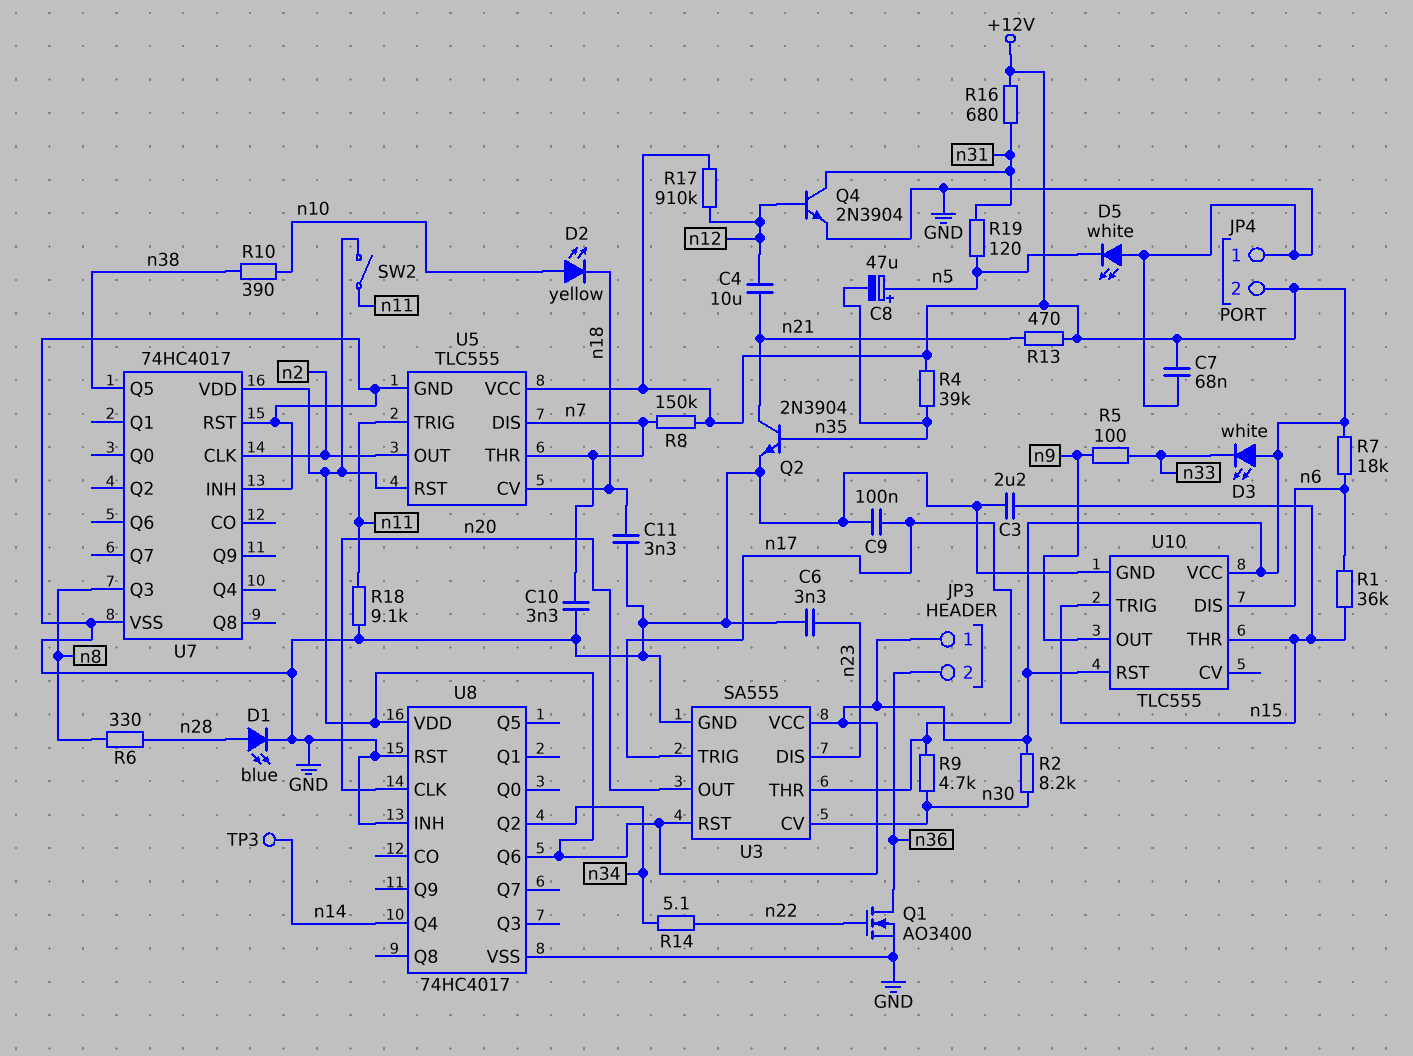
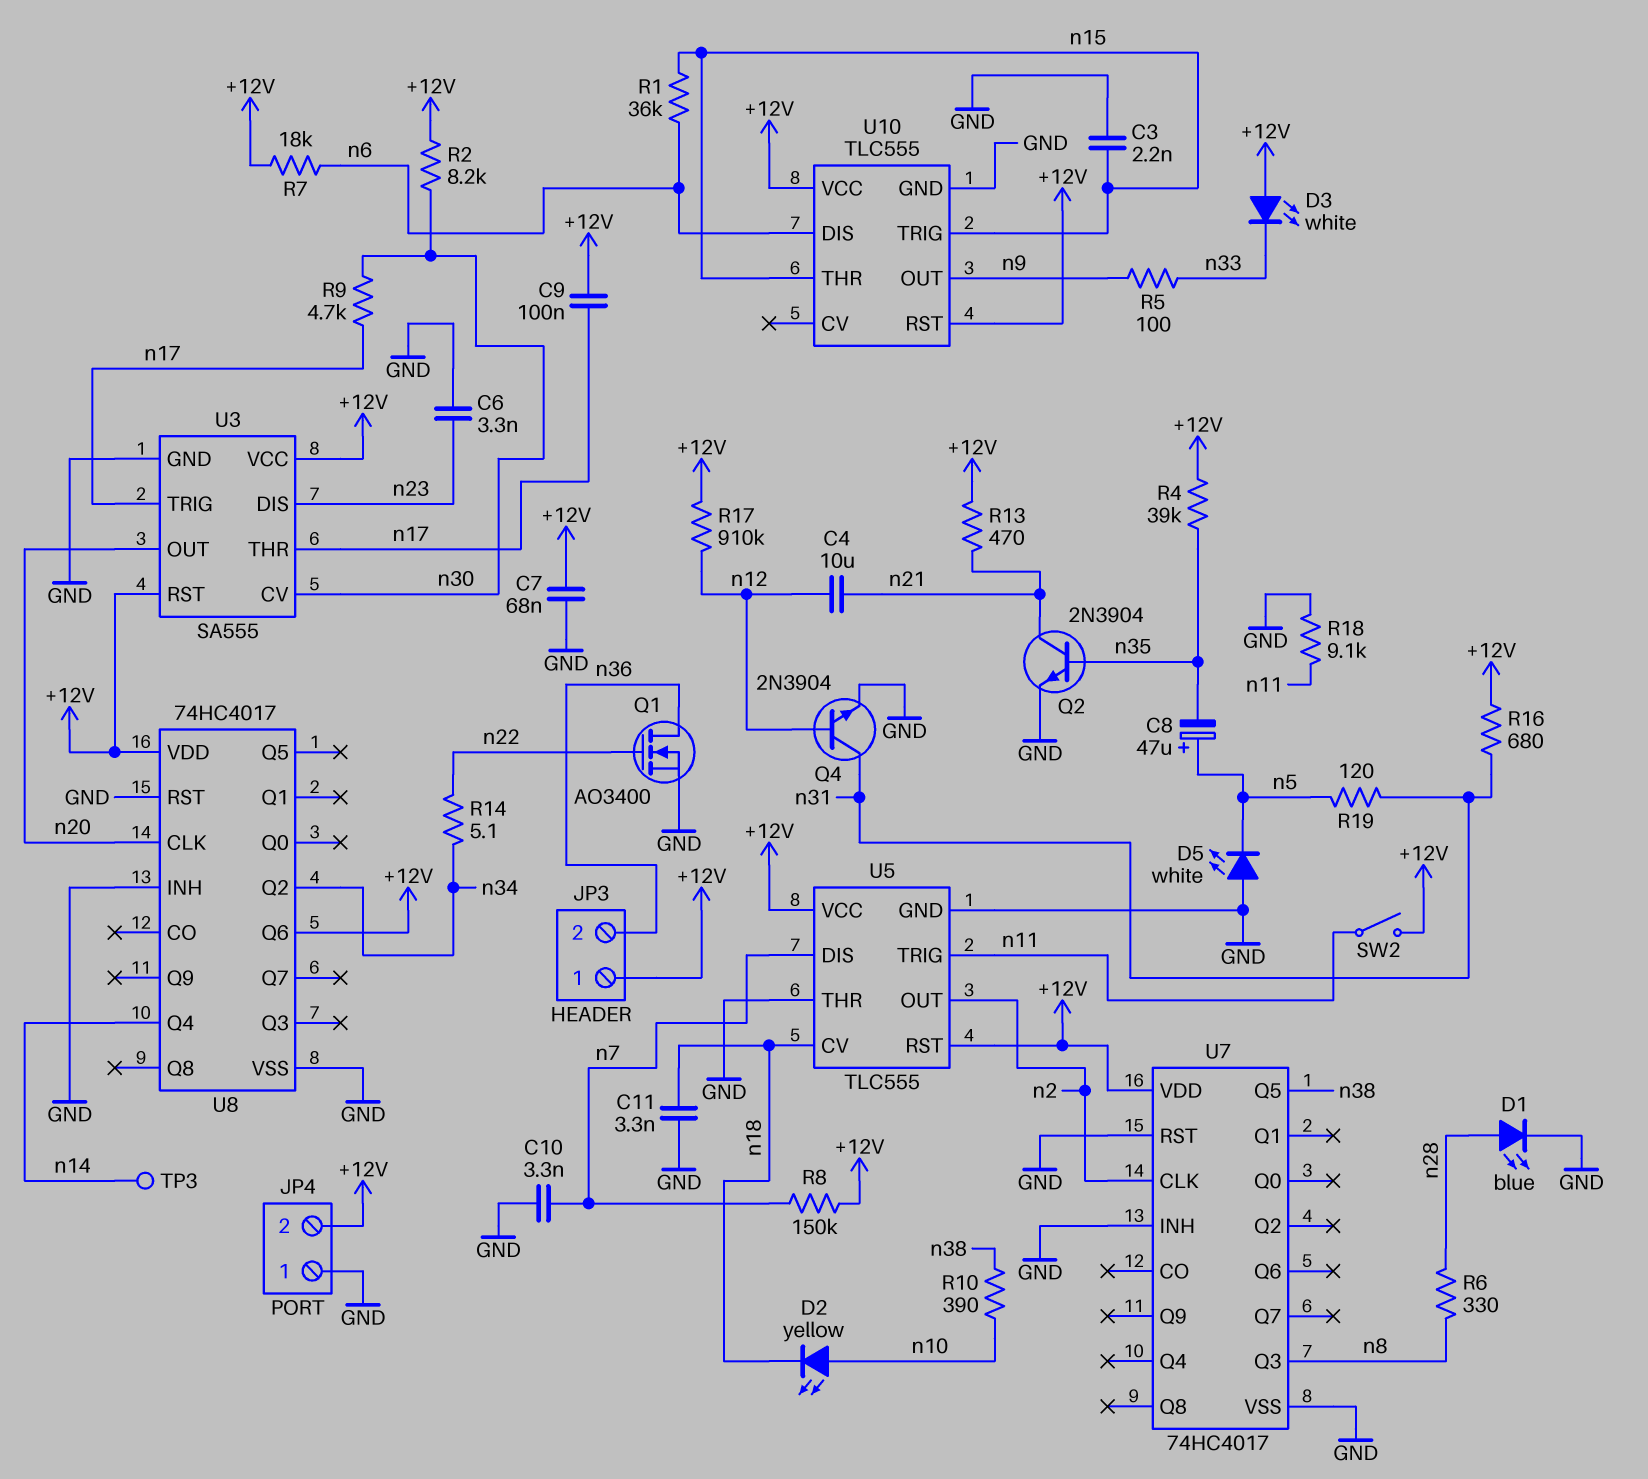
C3: 2.2uF (GND, n15) -> 2.2nF (GND, n15)
C9: 100nF (GND, n17) -> 100nF (+12V, n17)
U5 pin THR: n7 -> GND

